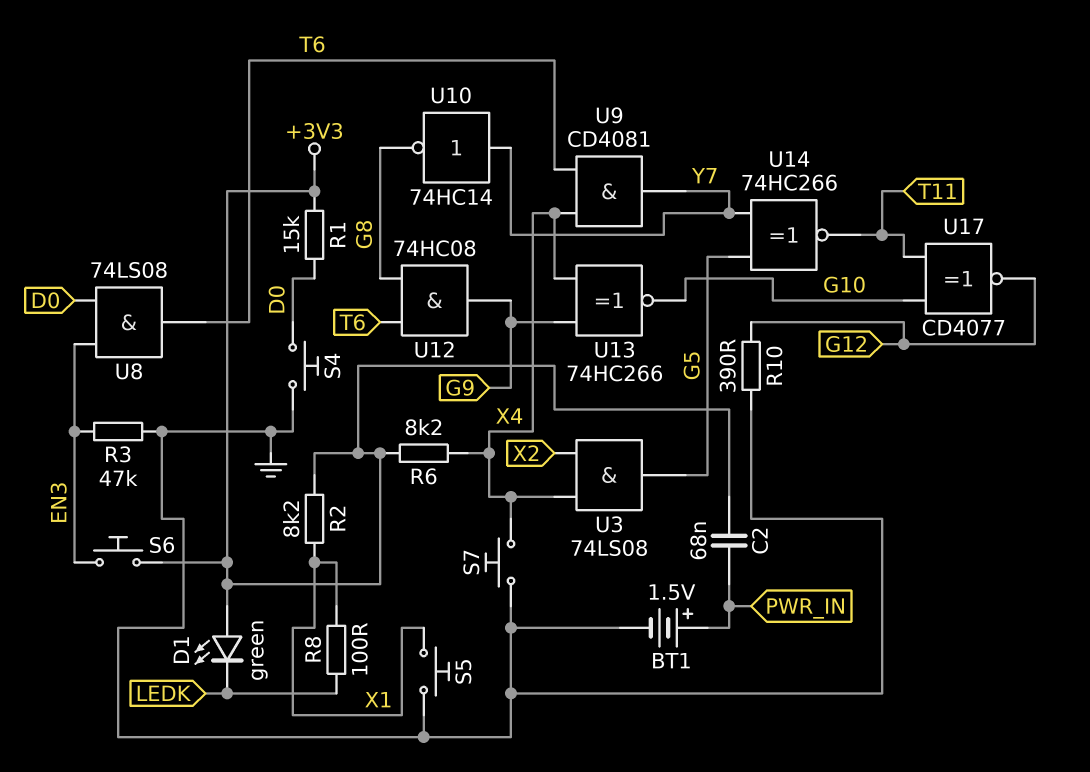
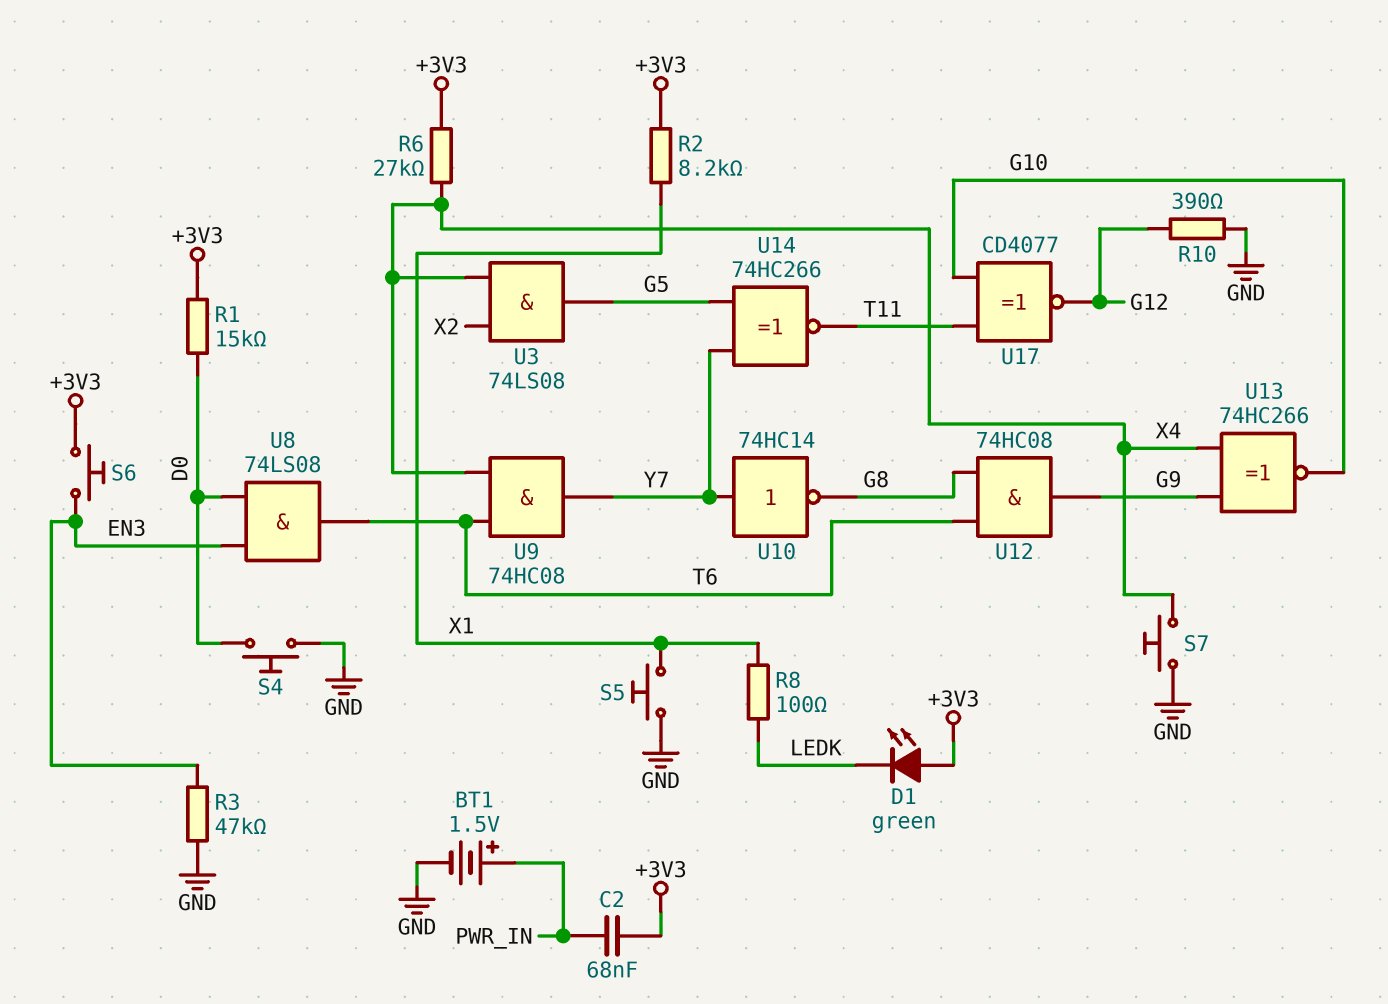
R6: 8.2k (+3V3, X4) -> 27k (+3V3, X4)
U9: AND CD4081 (in T6, in X4, out Y7) -> AND 74HC08 (in T6, in X4, out Y7)

